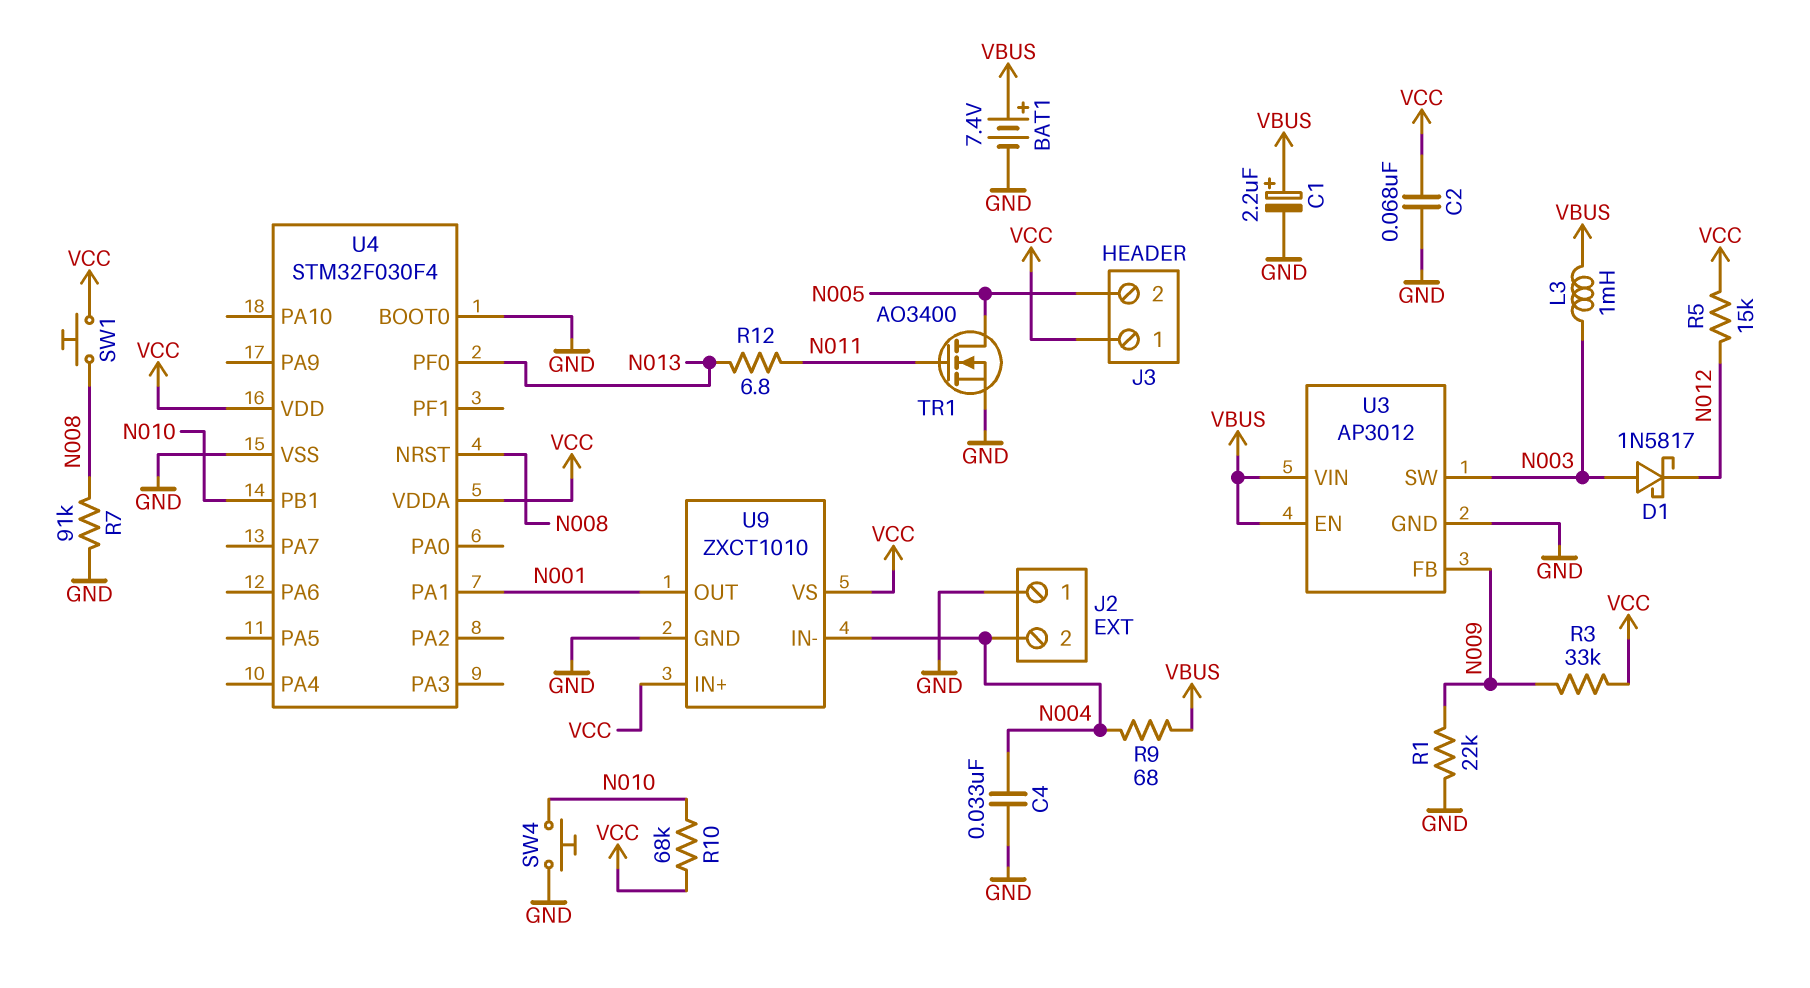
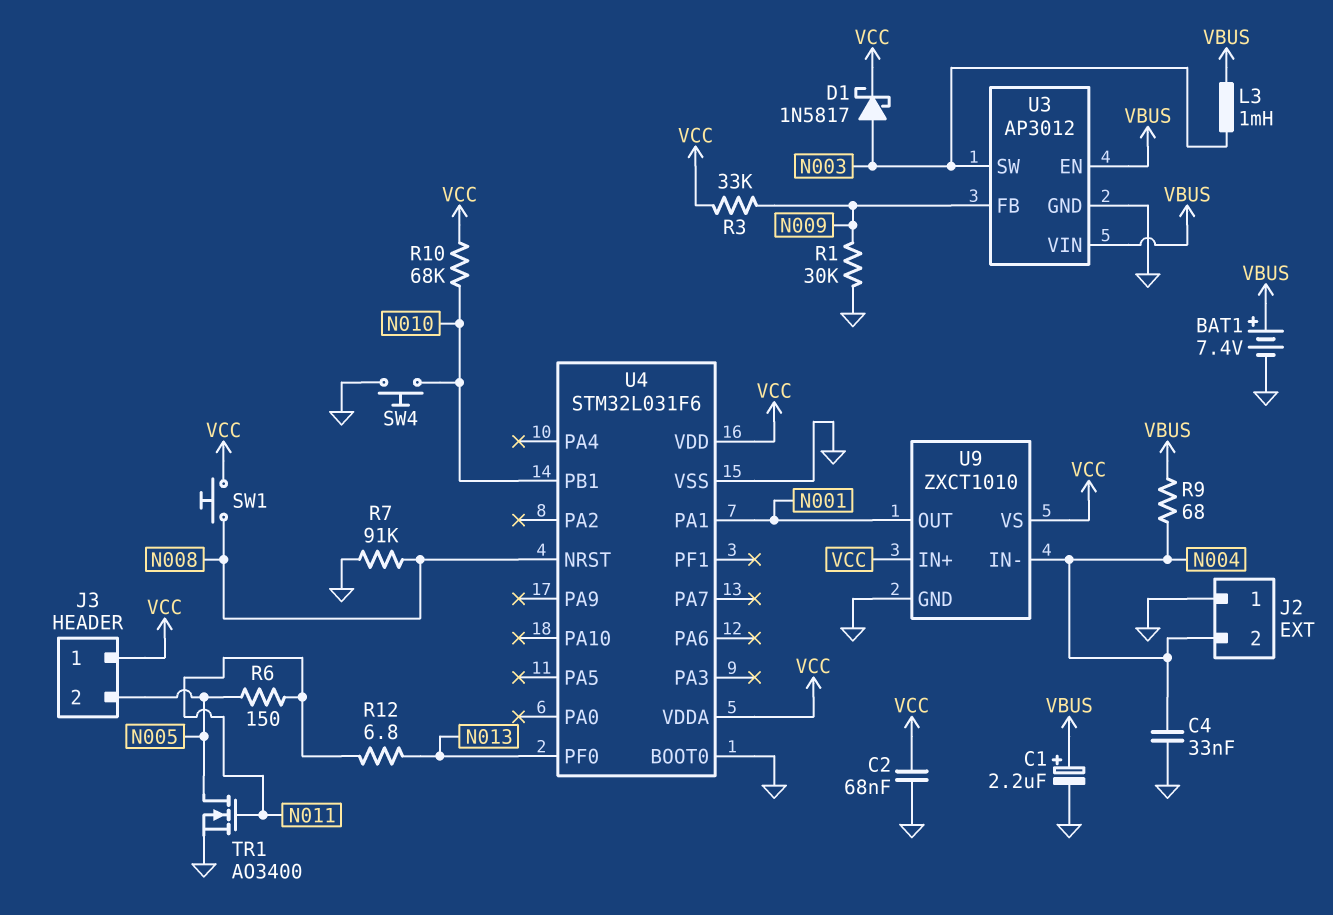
D1: schottky 1N5817 (A N003, K N012) -> schottky 1N5817 (A N003, K VCC)
R1: 22k (GND, N009) -> 30k (GND, N009)
R5: 15k (N012, VCC) -> none
R6: none -> 150 (N005, N011)
U4: STM32F030F4 -> STM32L031F6

